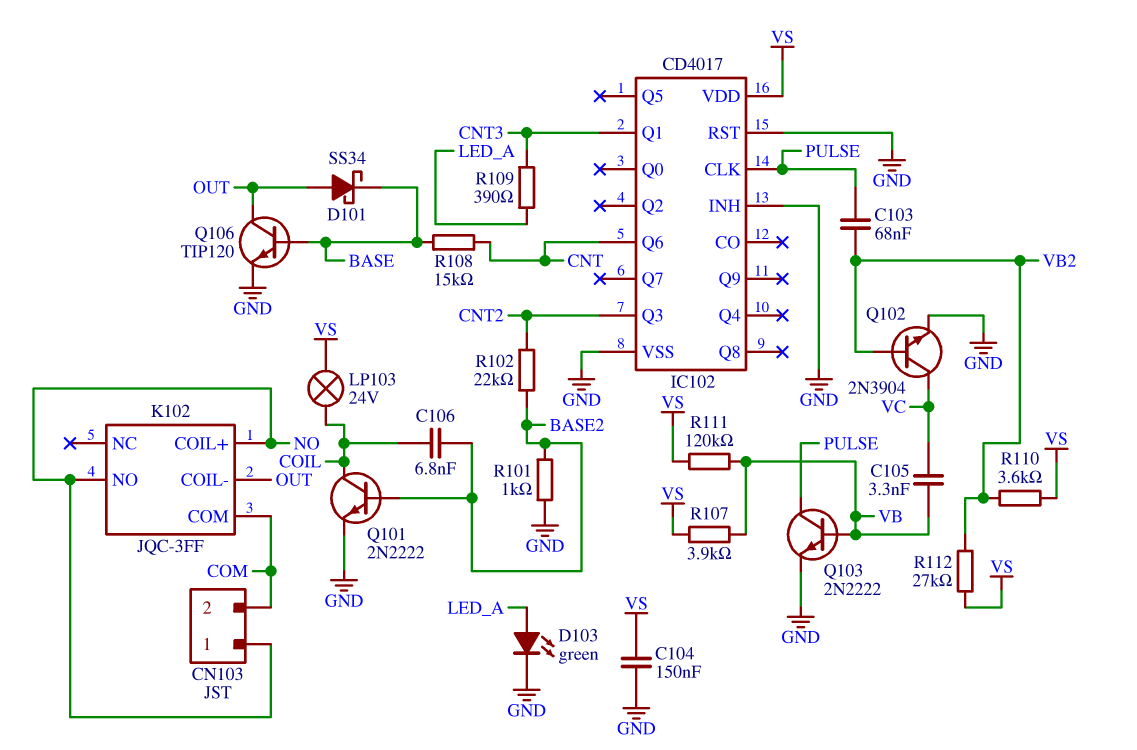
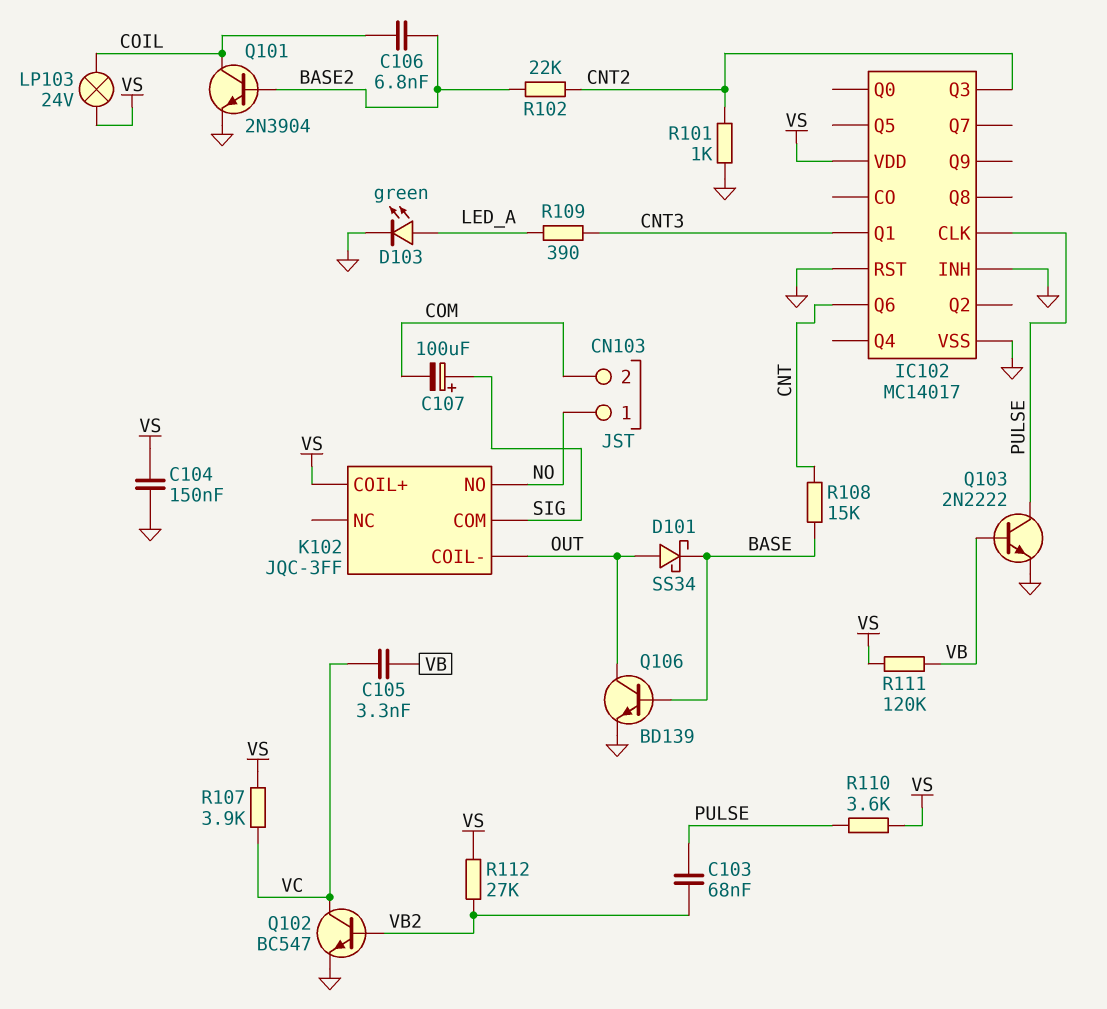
C107: none -> 100uF (plus SIG, minus COM)
IC102: CD4017 -> MC14017
K102 pin COIL+: NO -> VS
K102 pin COM: COM -> SIG
Q101: NPN 2N2222 (B BASE2, C COIL, E GND) -> NPN 2N3904 (B BASE2, C COIL, E GND)
Q102: NPN 2N3904 (B VB2, C VC, E GND) -> NPN BC547 (B VB2, C VC, E GND)
Q106: NPN TIP120 (B BASE, C OUT, E GND) -> NPN BD139 (B BASE, C OUT, E GND)
R101: 1k (BASE2, GND) -> 1k (CNT2, GND)
R107: 3.9k (VB, VS) -> 3.9k (VC, VS)
R110: 3.6k (VB2, VS) -> 3.6k (PULSE, VS)

